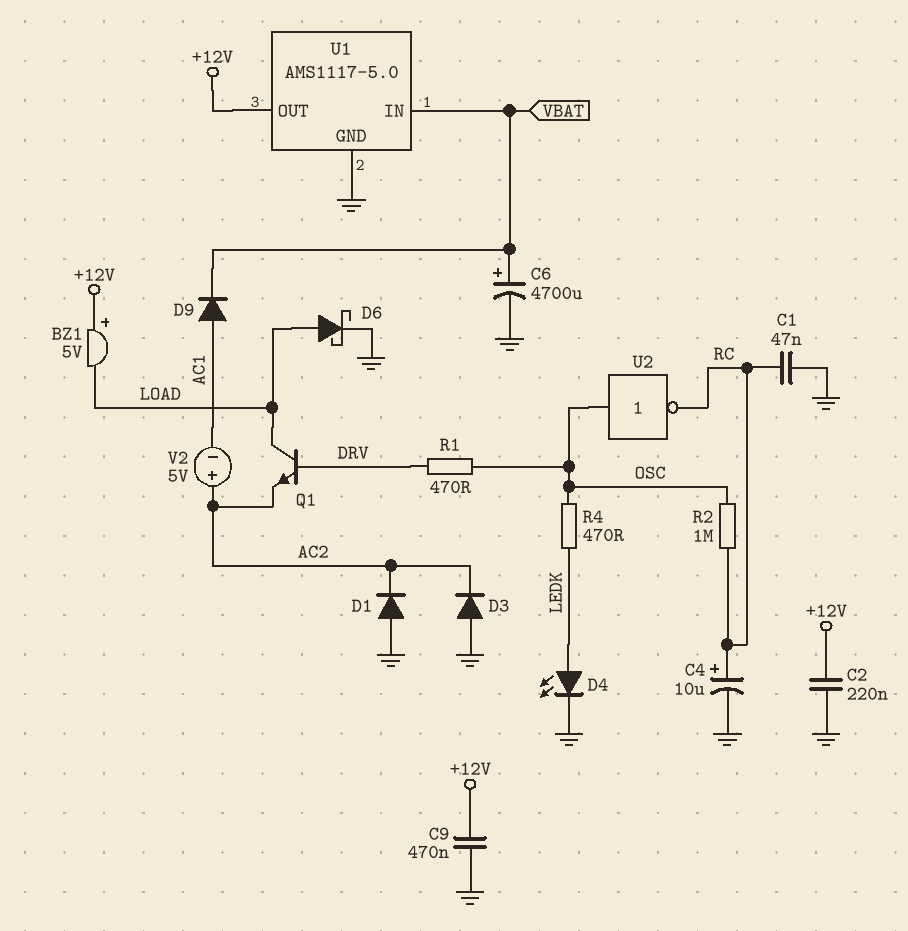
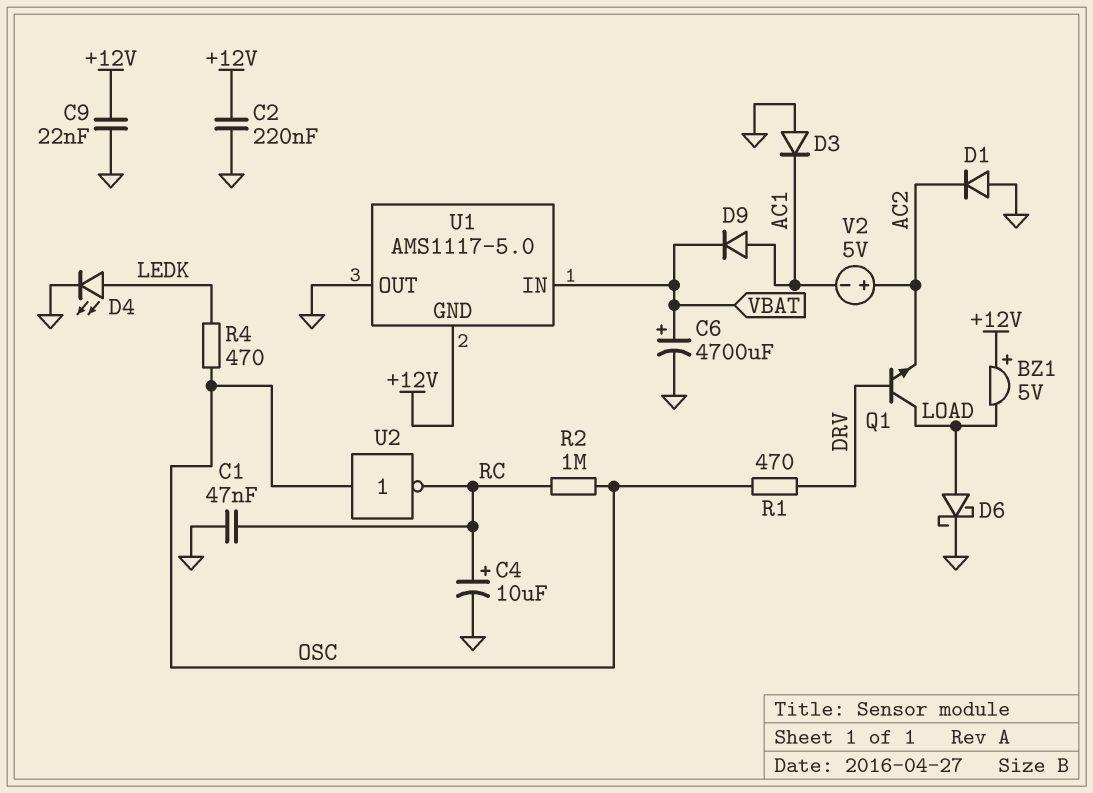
C9: 470nF (+12V, GND) -> 22nF (+12V, GND)
D3: diode (A GND, K AC2) -> diode (A GND, K AC1)
U1 pin GND: GND -> +12V
U1 pin OUT: +12V -> GND

